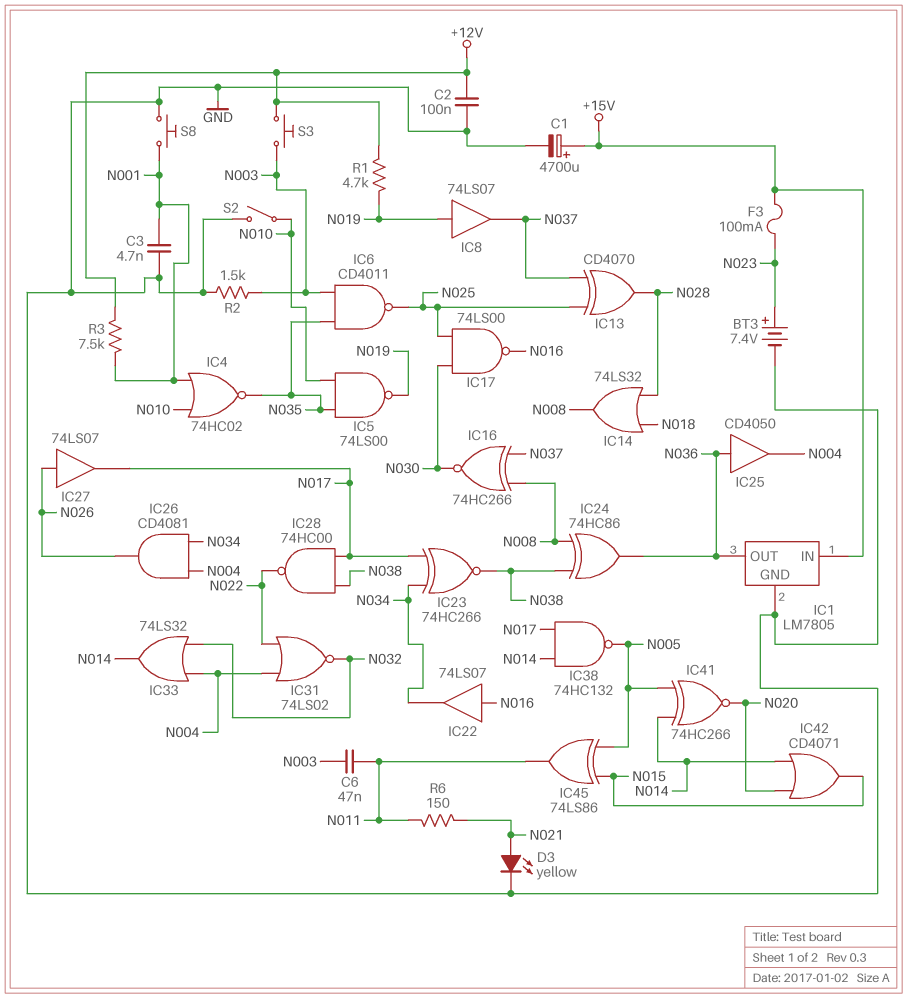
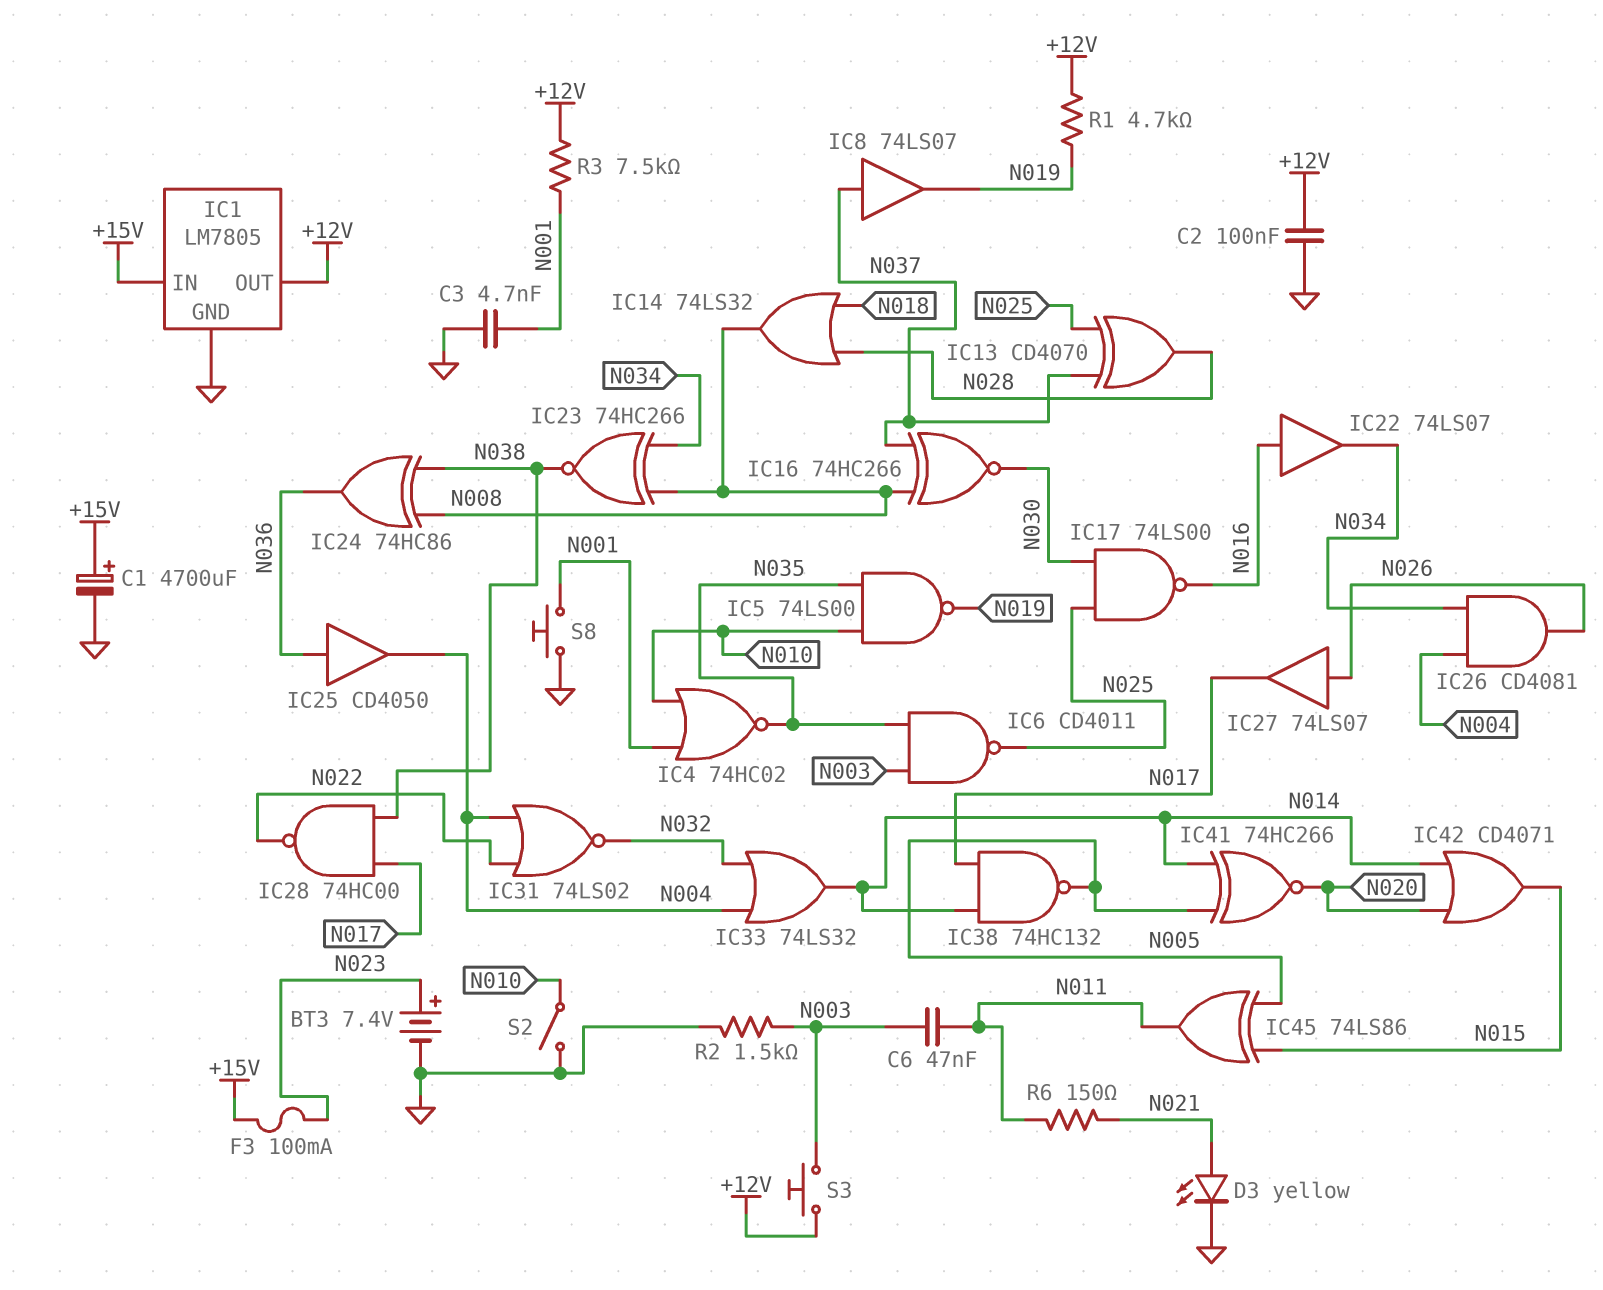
IC1 pin OUT: N036 -> +12V
IC8: buffer 74LS07 (in N019, out N037) -> buffer 74LS07 (in N037, out N019)
IC23: XNOR 74HC266 (in N017, in N034, out N038) -> XNOR 74HC266 (in N008, in N034, out N038)

